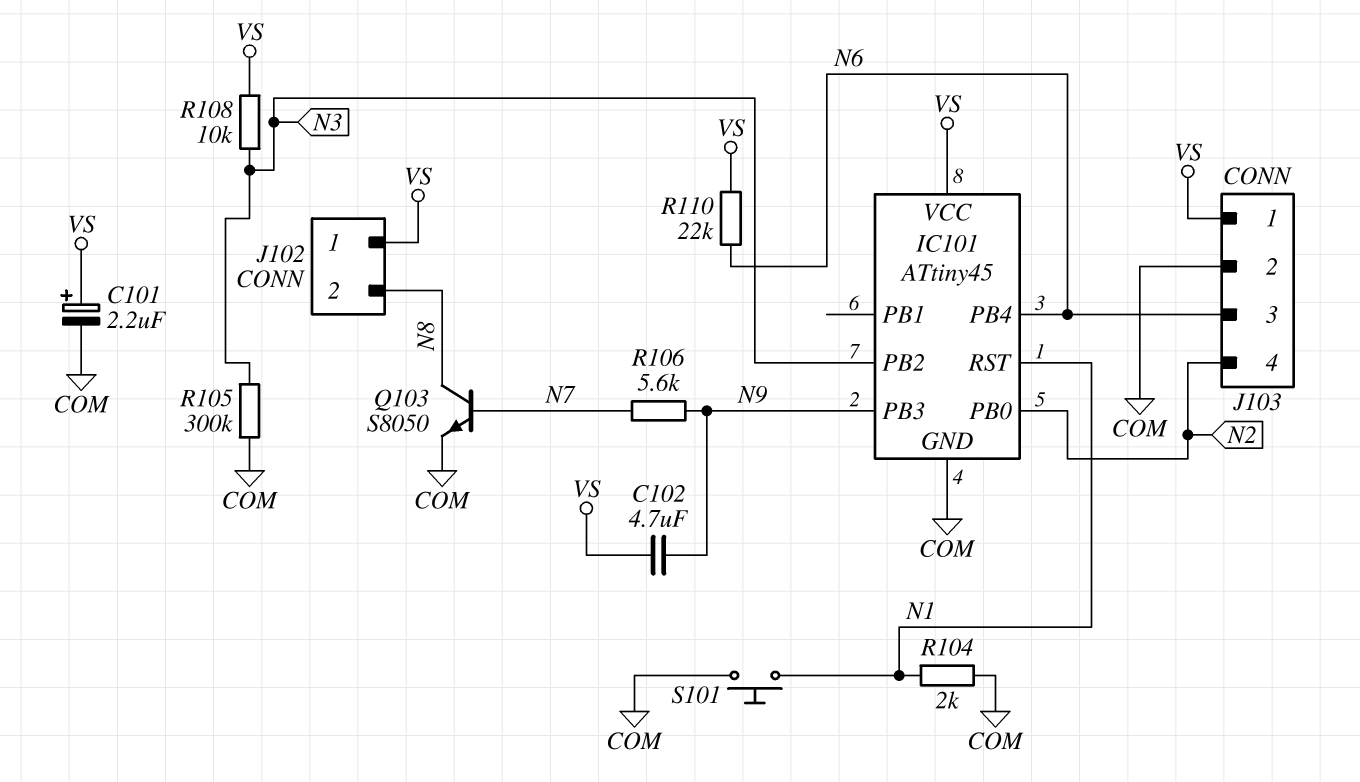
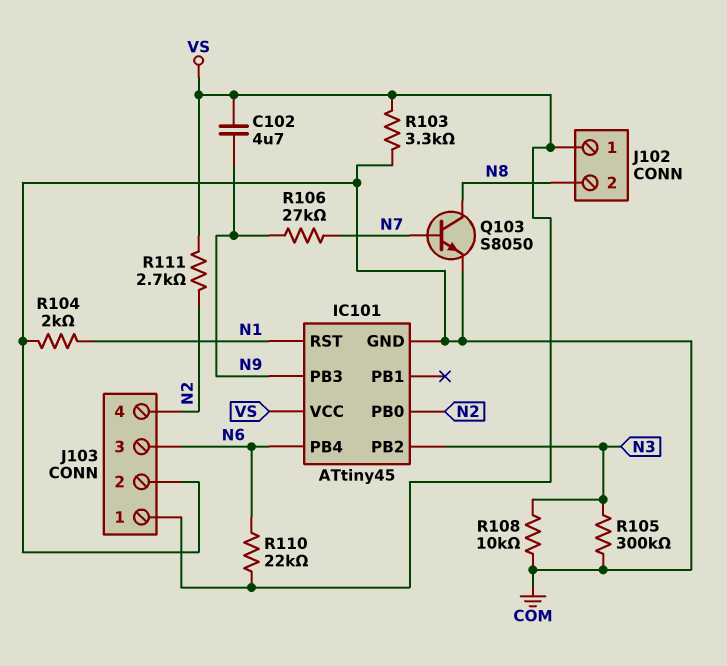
C101: 2.2uF (plus VS, minus COM) -> none
R103: none -> 3.3k (COM, VS)
R106: 5.6k (N7, N9) -> 27k (N7, N9)
R108: 10k (N3, VS) -> 10k (COM, N3)
R111: none -> 2.7k (N2, VS)
S101: button (COM, N1) -> none

